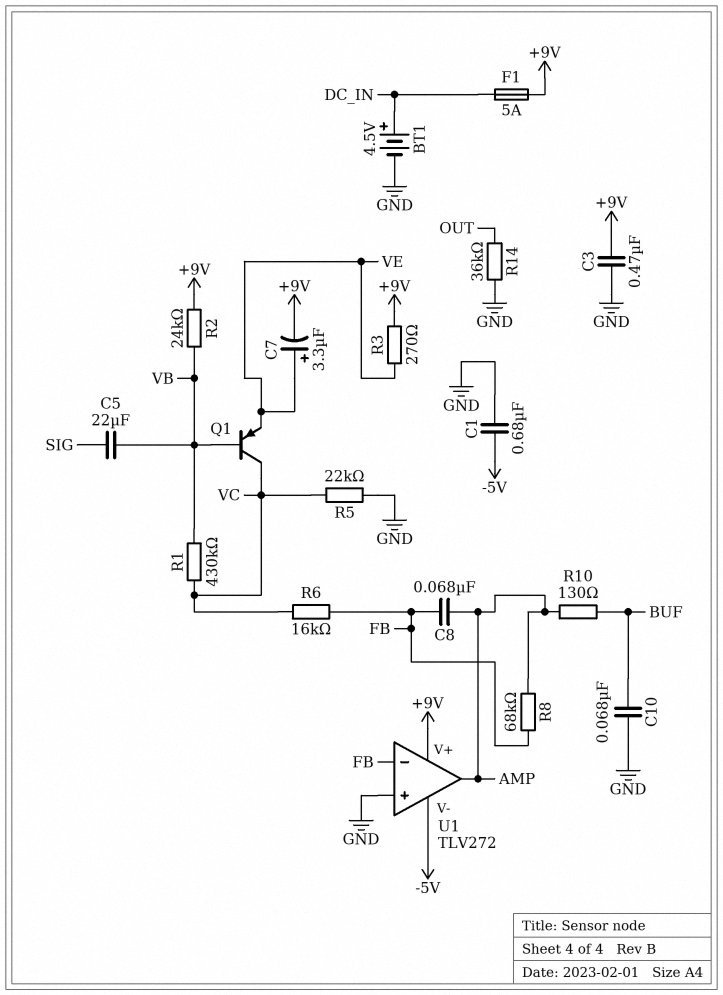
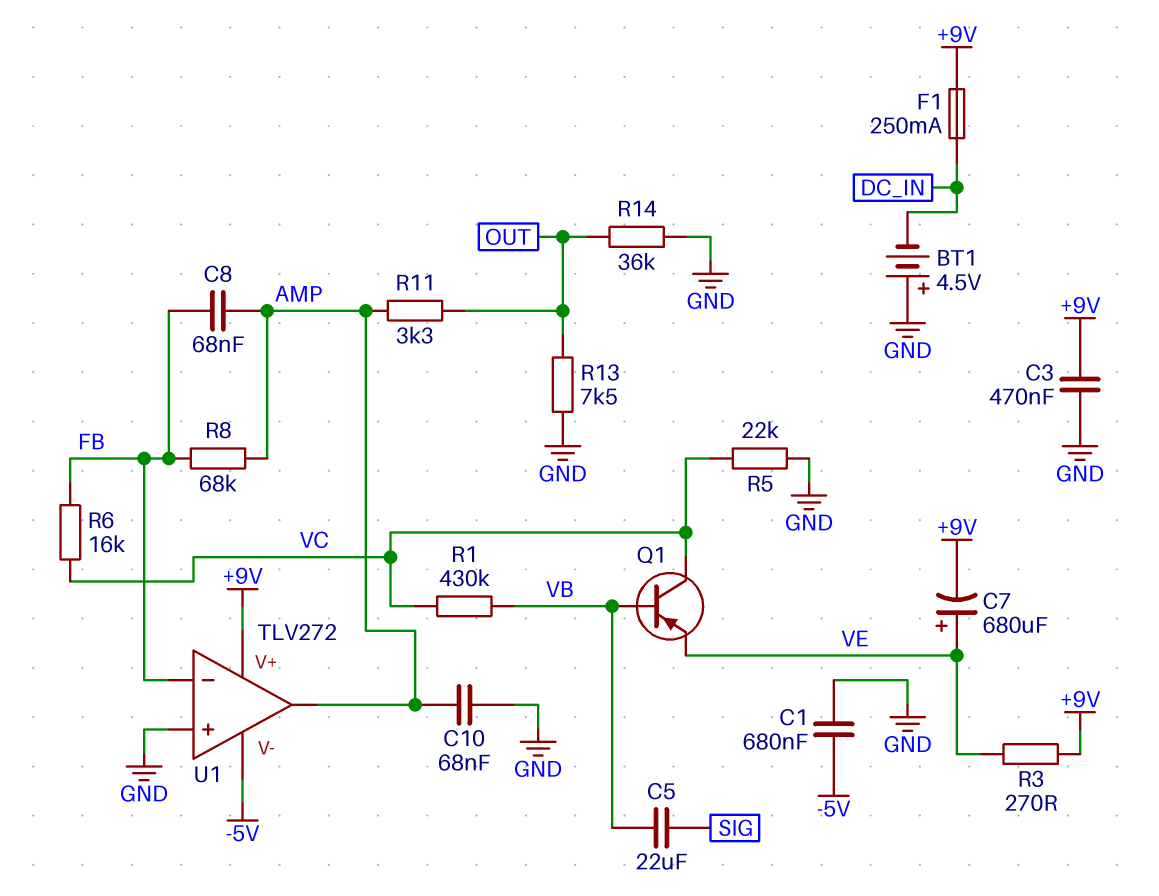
BT1: 4.5V (plus DC_IN, minus GND) -> 4.5V (plus GND, minus DC_IN)
C7: 3.3uF (plus VE, minus +9V) -> 680uF (plus VE, minus +9V)
C10: 68nF (BUF, GND) -> 68nF (AMP, GND)
F1: 5A (+9V, DC_IN) -> 250mA (+9V, DC_IN)
R2: 24k (+9V, VB) -> none
R10: 130 (AMP, BUF) -> none
R11: none -> 3.3k (AMP, OUT)
R13: none -> 7.5k (GND, OUT)

